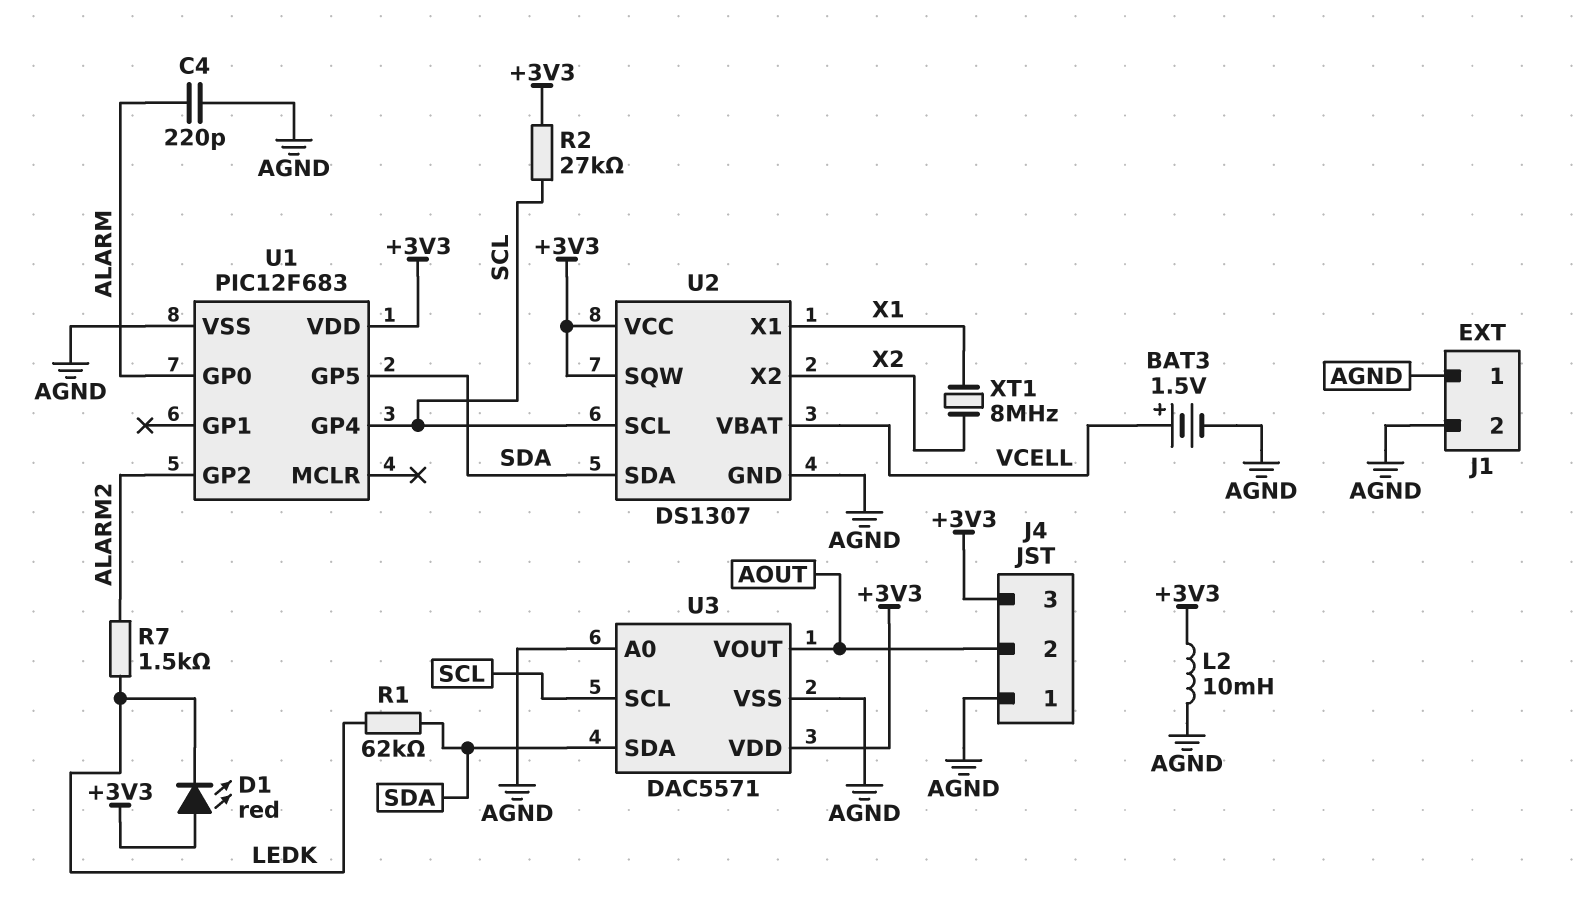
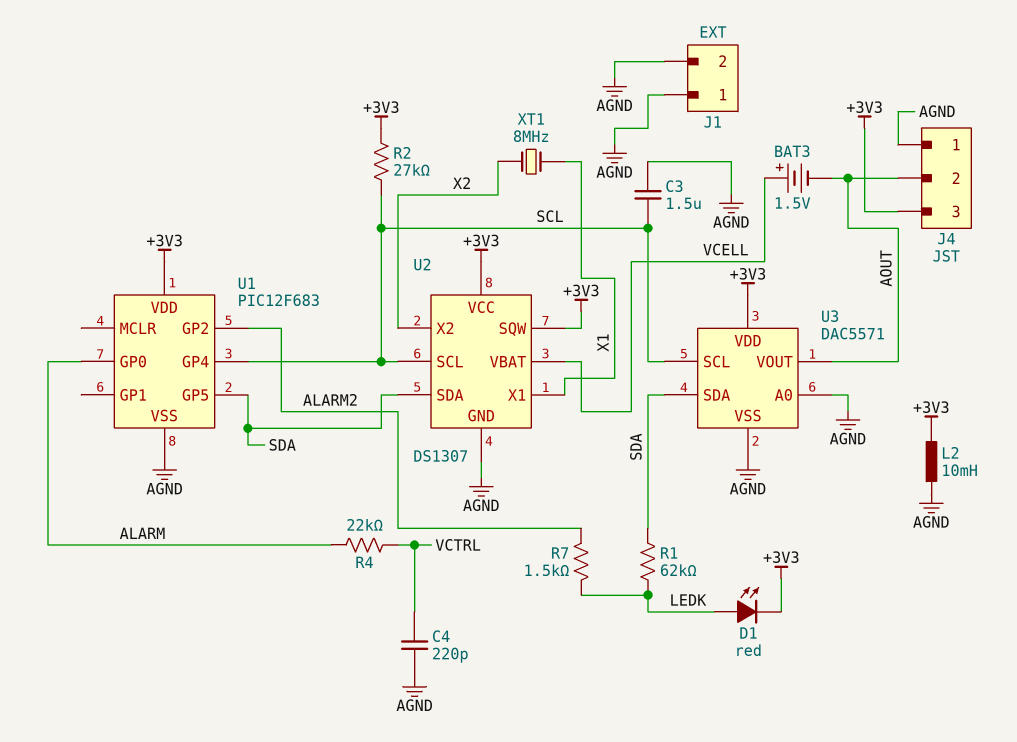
BAT3: 1.5V (plus VCELL, minus AGND) -> 1.5V (plus VCELL, minus AOUT)
C3: none -> 1.5uF (AGND, SCL)
C4: 220pF (AGND, ALARM) -> 220pF (AGND, VCTRL)
D1: LED red (A +3V3, K LEDK) -> LED red (A LEDK, K +3V3)
R4: none -> 22k (ALARM, VCTRL)

